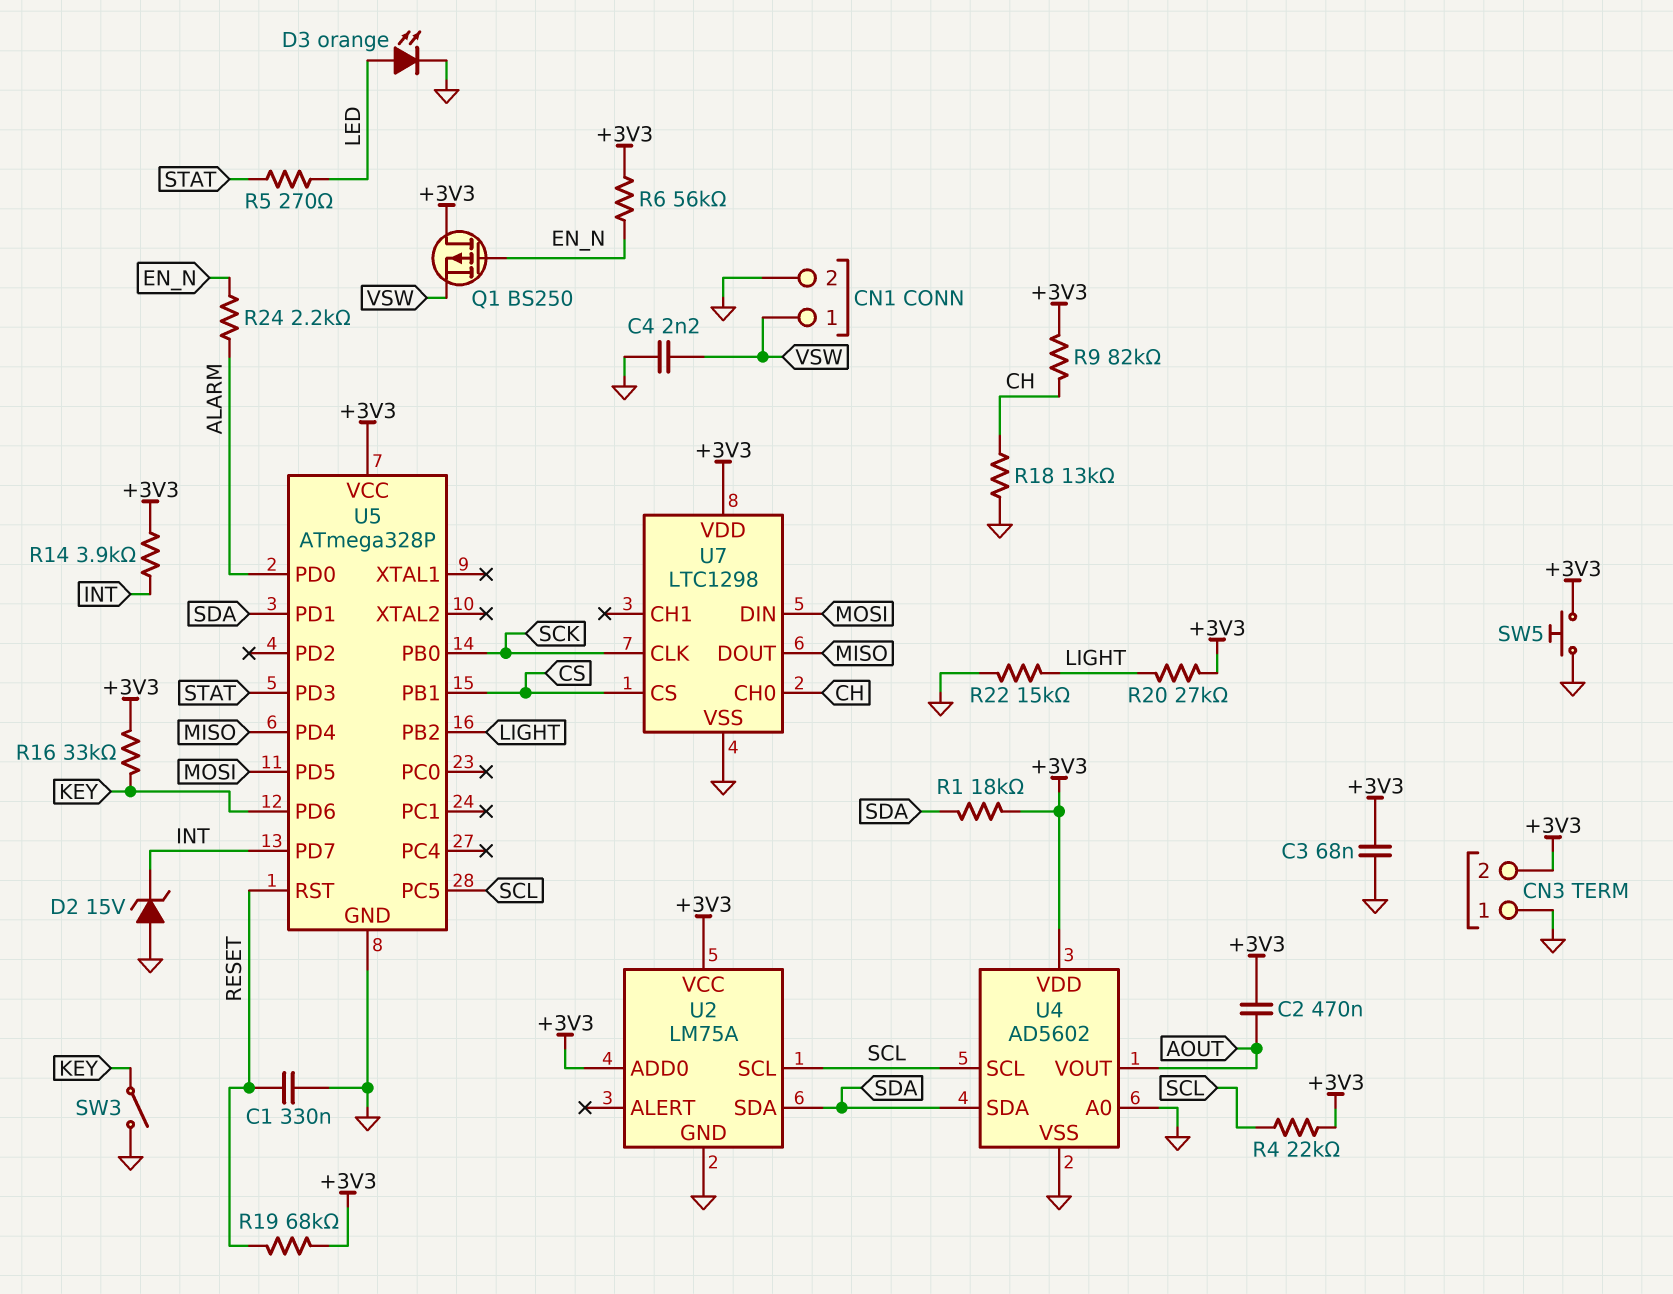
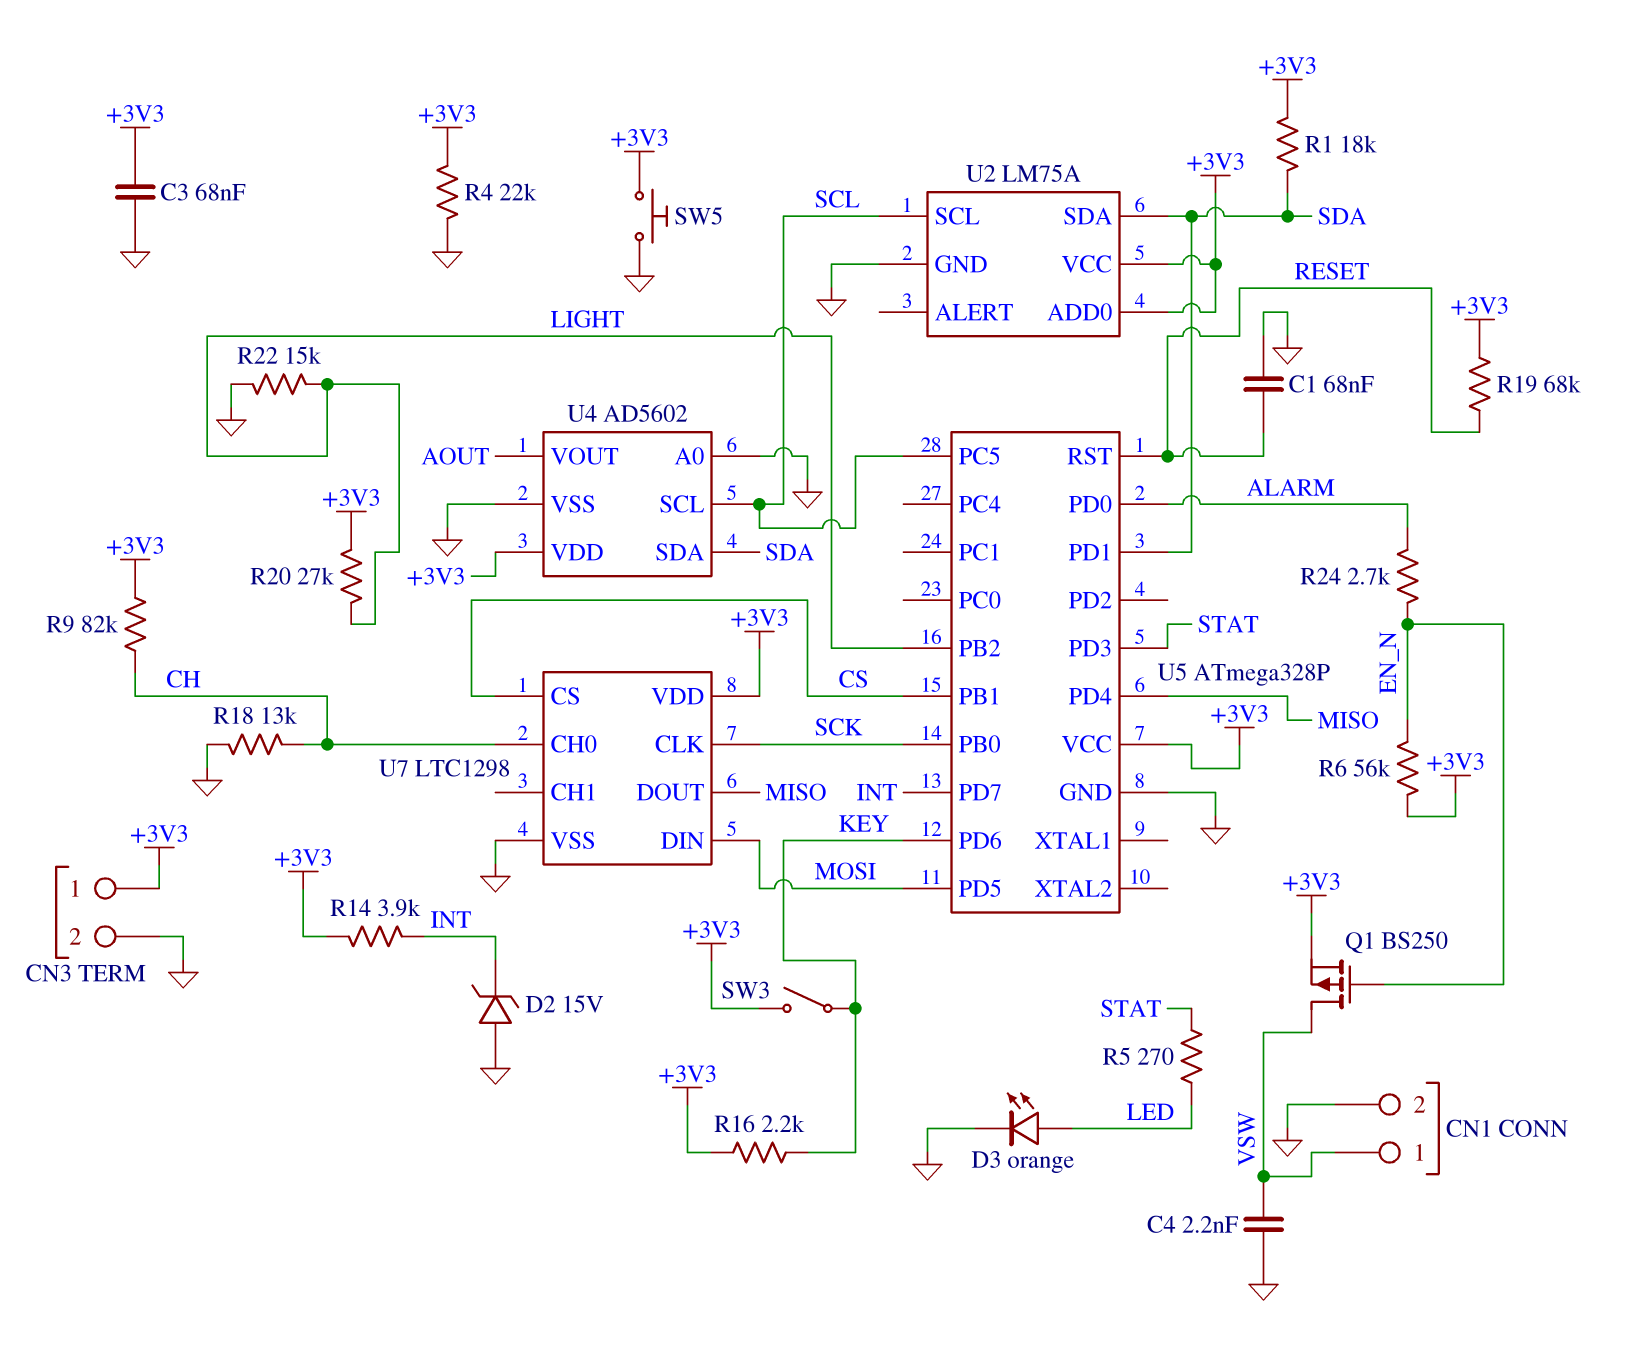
C1: 330nF (GND, RESET) -> 68nF (GND, RESET)
C2: 470nF (+3V3, AOUT) -> none
CN3 pin 1: GND -> +3V3
CN3 pin 2: +3V3 -> GND
Q1: PMOS BS250 (G EN_N, D +3V3, S VSW) -> PMOS BS250 (G EN_N, D VSW, S +3V3)
R4: 22k (+3V3, SCL) -> 22k (+3V3, GND)
R16: 33k (+3V3, KEY) -> 2.2k (+3V3, KEY)
R24: 2.2k (ALARM, EN_N) -> 2.7k (ALARM, EN_N)
SW3: switch (GND, KEY) -> switch (+3V3, KEY)

